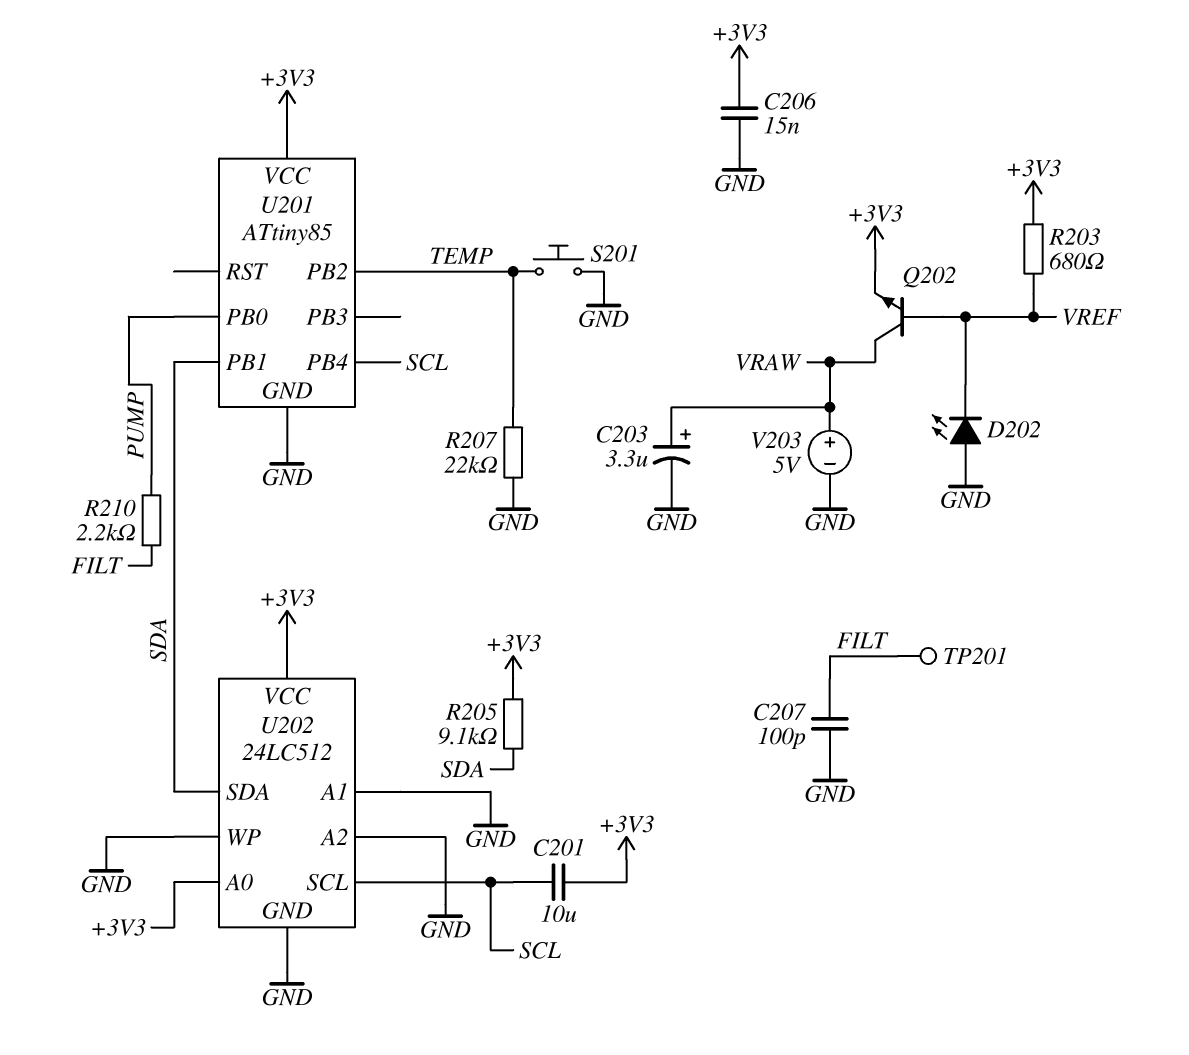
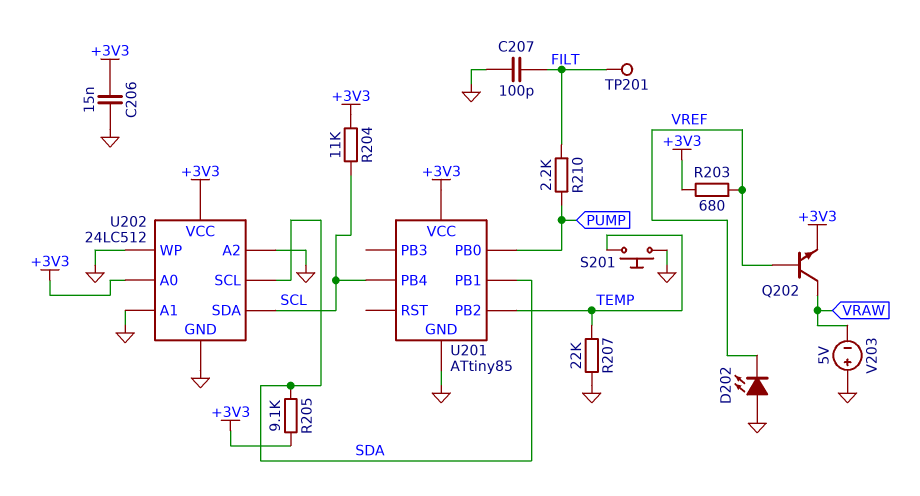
C201: 10uF (+3V3, SCL) -> none
C203: 3.3uF (plus VRAW, minus GND) -> none
R204: none -> 11k (+3V3, SCL)
U202 pin SCL: SCL -> SDA
U202 pin SDA: SDA -> SCL
V203: 5V (plus VRAW, minus GND) -> 5V (plus GND, minus VRAW)

